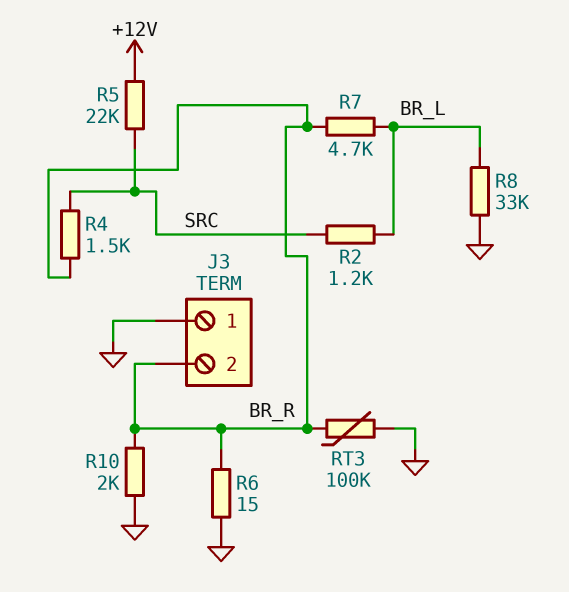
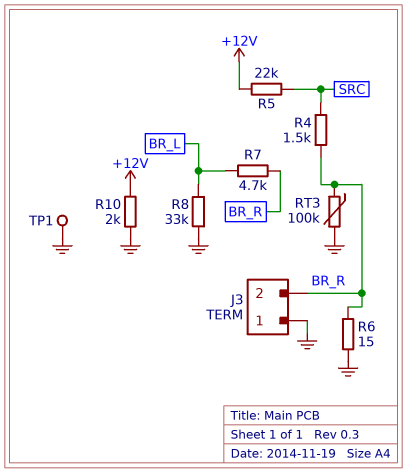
R2: 1.2k (BR_L, SRC) -> none
R10: 2k (BR_R, GND) -> 2k (+12V, GND)
TP1: none -> test point (GND)

